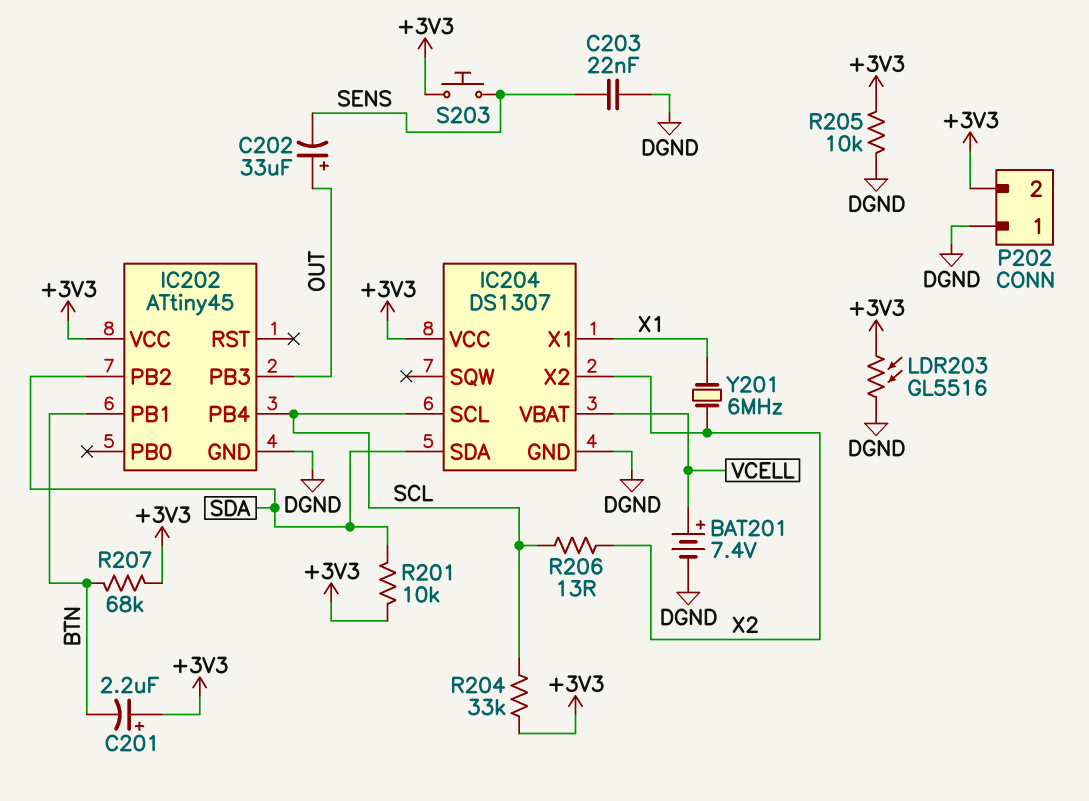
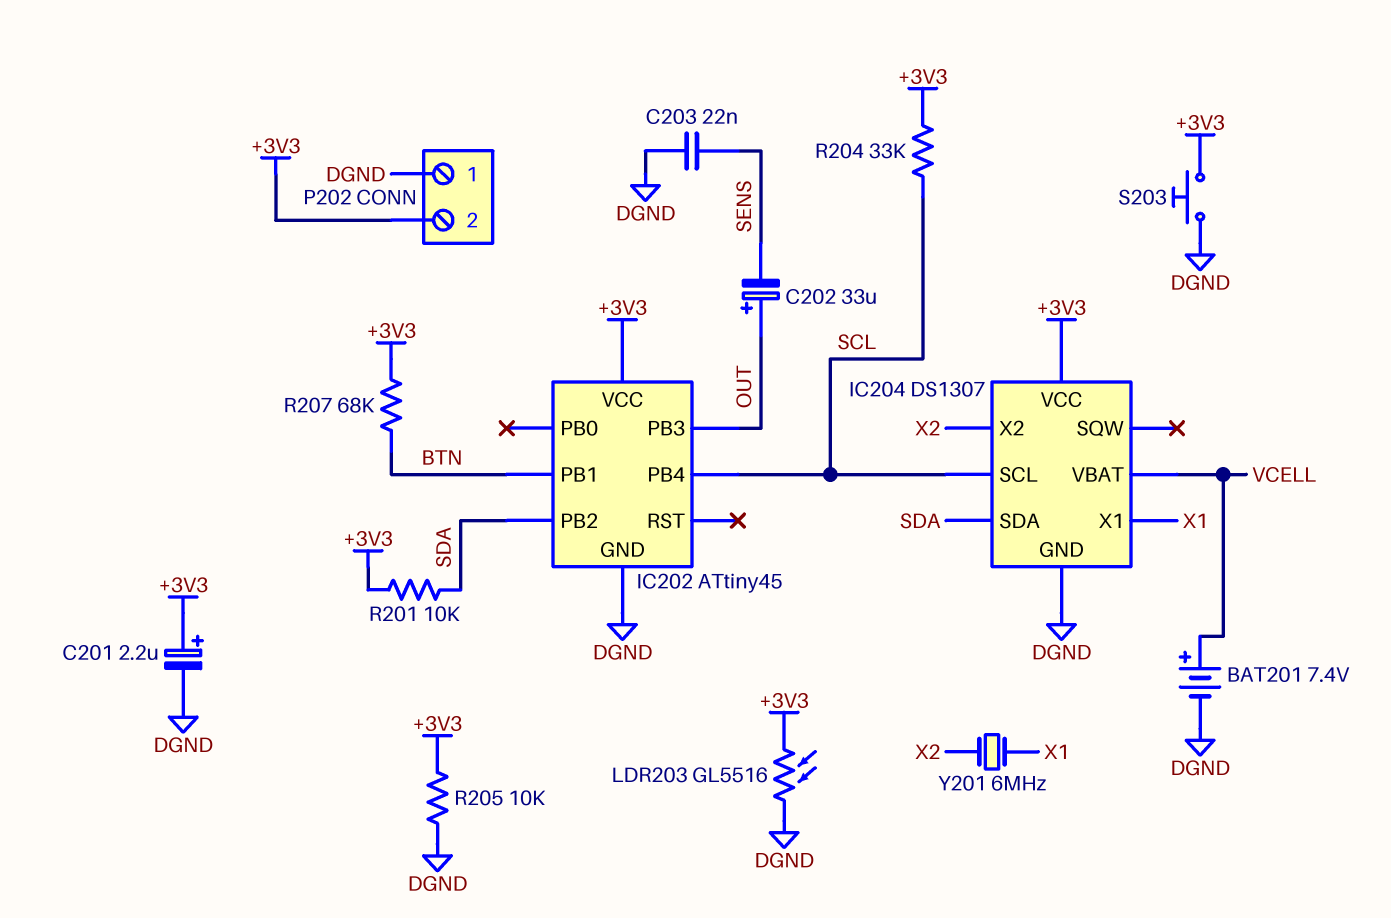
C201: 2.2uF (plus +3V3, minus BTN) -> 2.2uF (plus +3V3, minus DGND)
R206: 13 (SCL, X2) -> none
S203: button (+3V3, SENS) -> button (+3V3, DGND)

